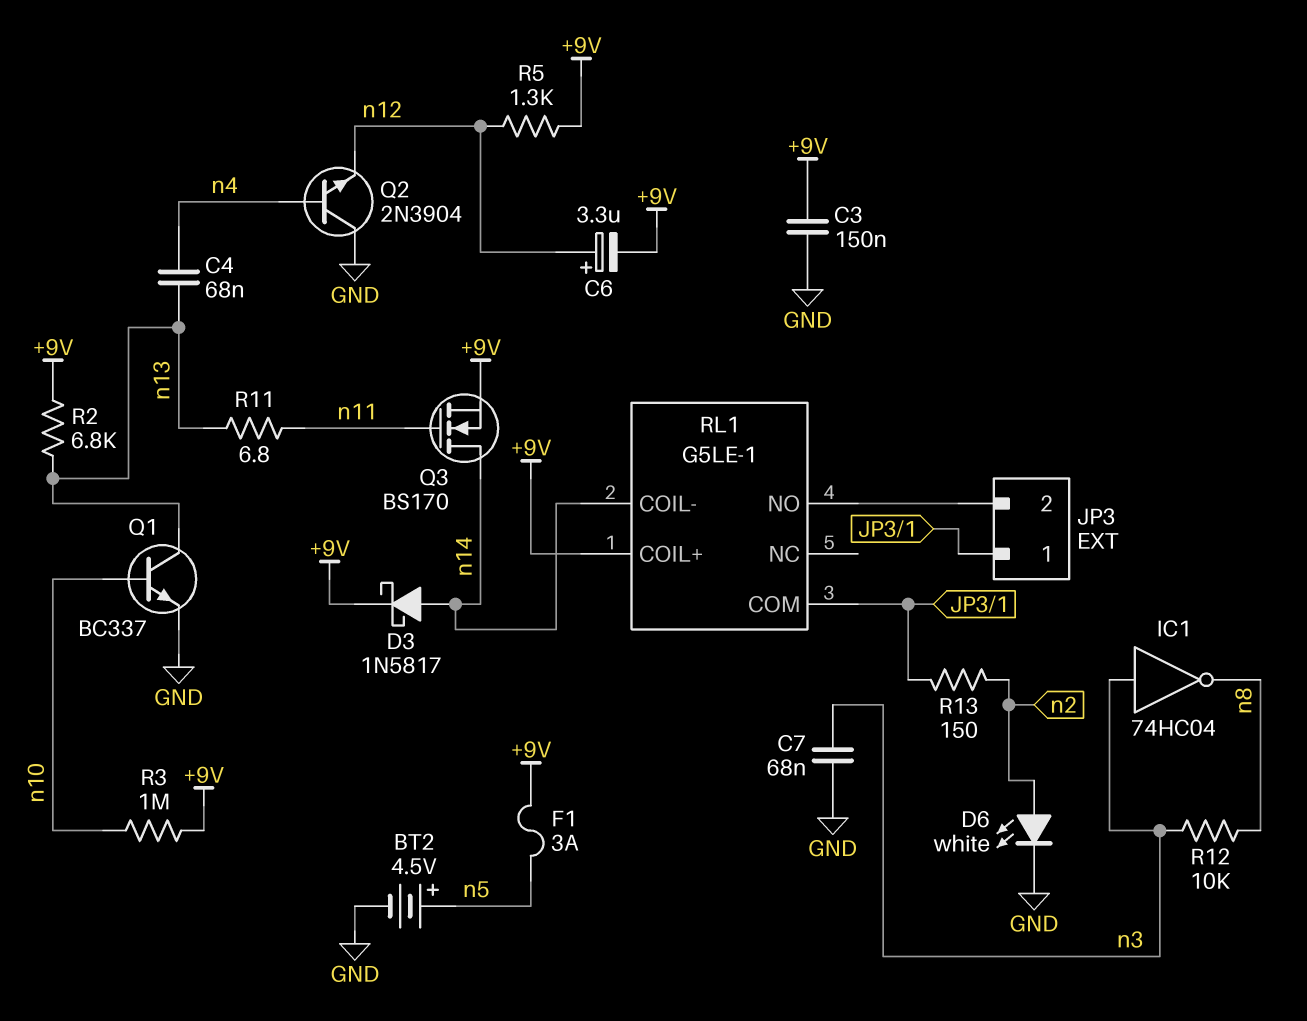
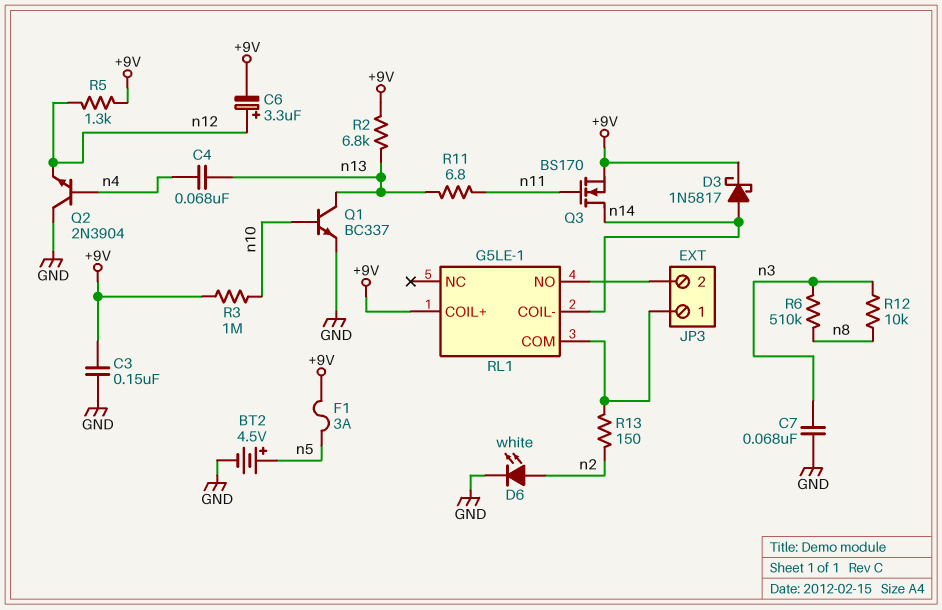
IC1: NOT 74HC04 (in n3, out n8) -> none
R6: none -> 510k (n3, n8)

